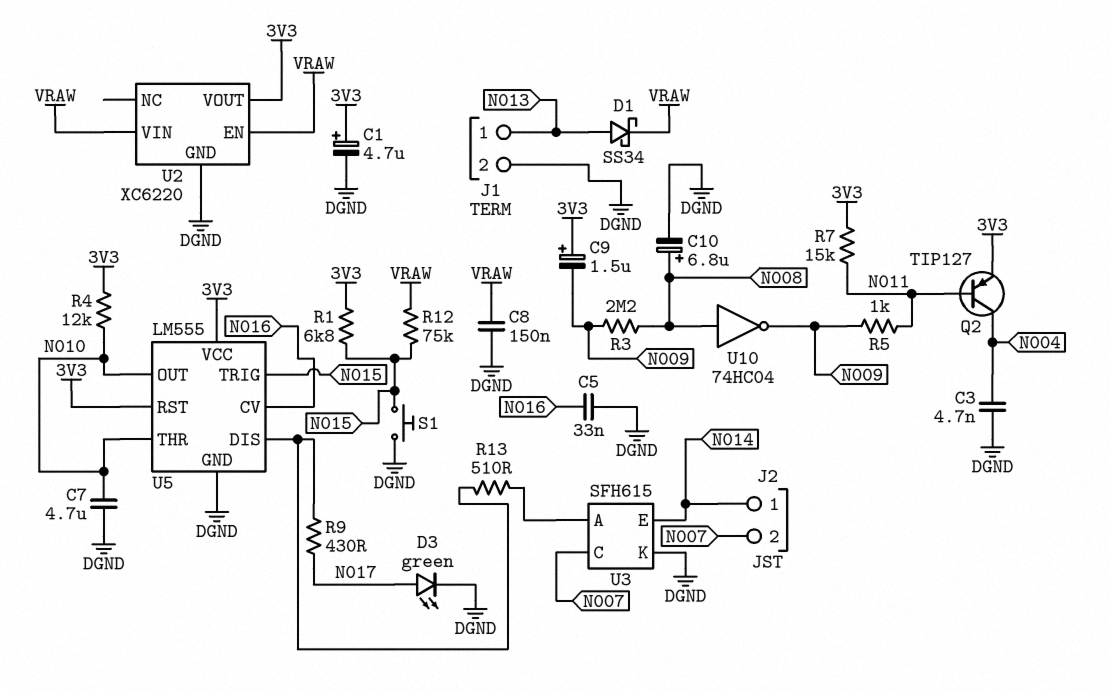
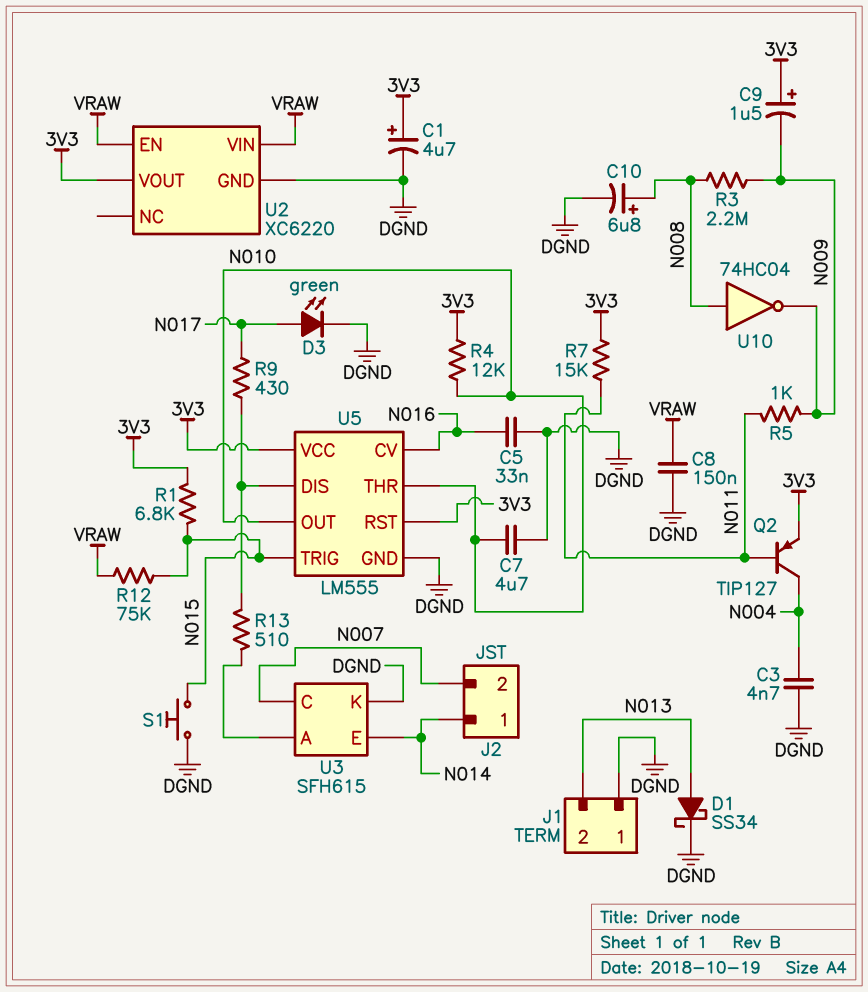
D1: schottky SS34 (A N013, K VRAW) -> schottky SS34 (A N013, K DGND)
J1 pin 1: N013 -> DGND
J1 pin 2: DGND -> N013

